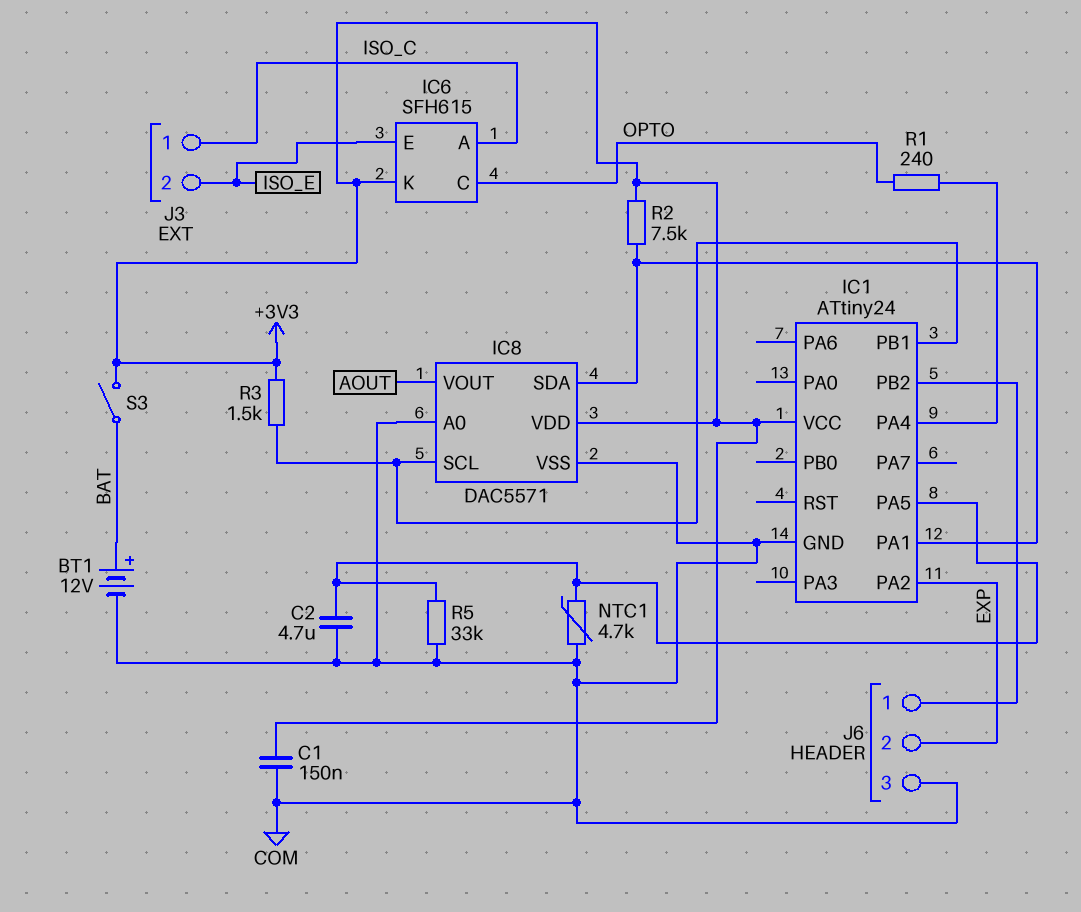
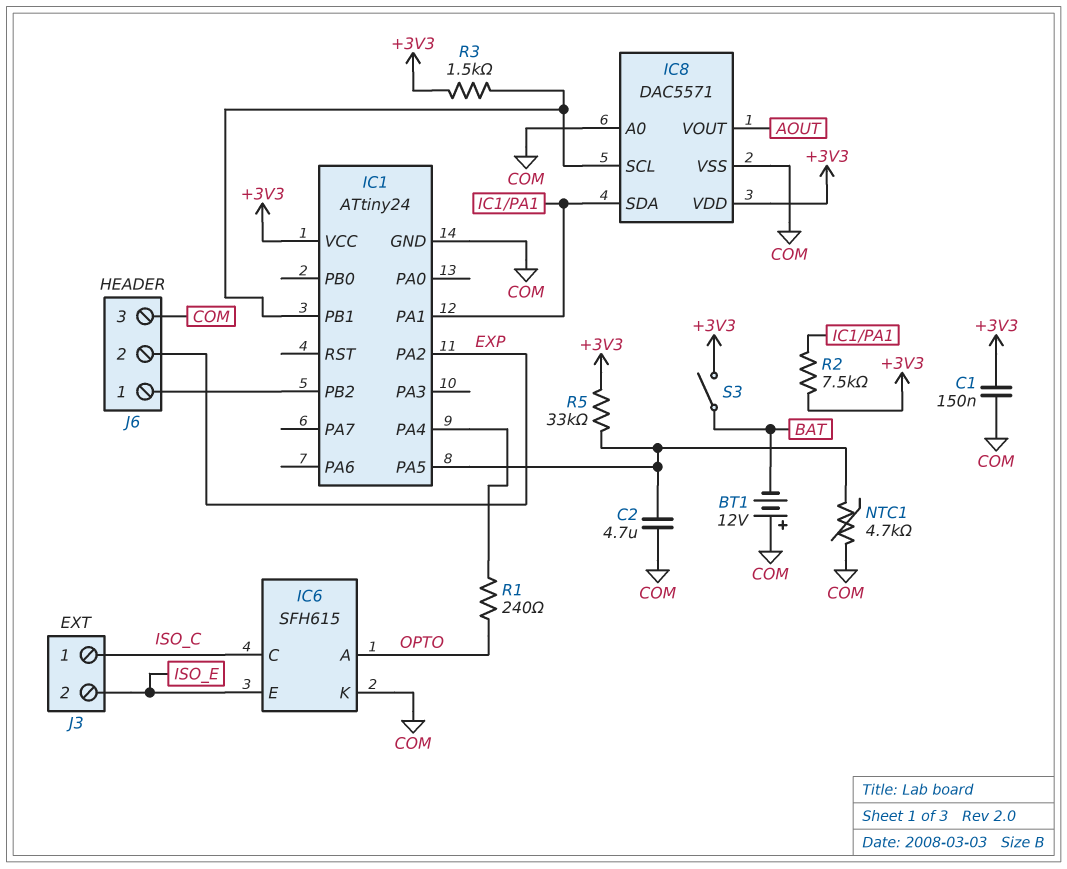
BT1: 12V (plus BAT, minus COM) -> 12V (plus COM, minus BAT)
IC6 pin A: ISO_C -> OPTO
IC6 pin C: OPTO -> ISO_C
IC6 pin K: +3V3 -> COM
R5: 33k (COM, IC1/PA5) -> 33k (+3V3, IC1/PA5)

